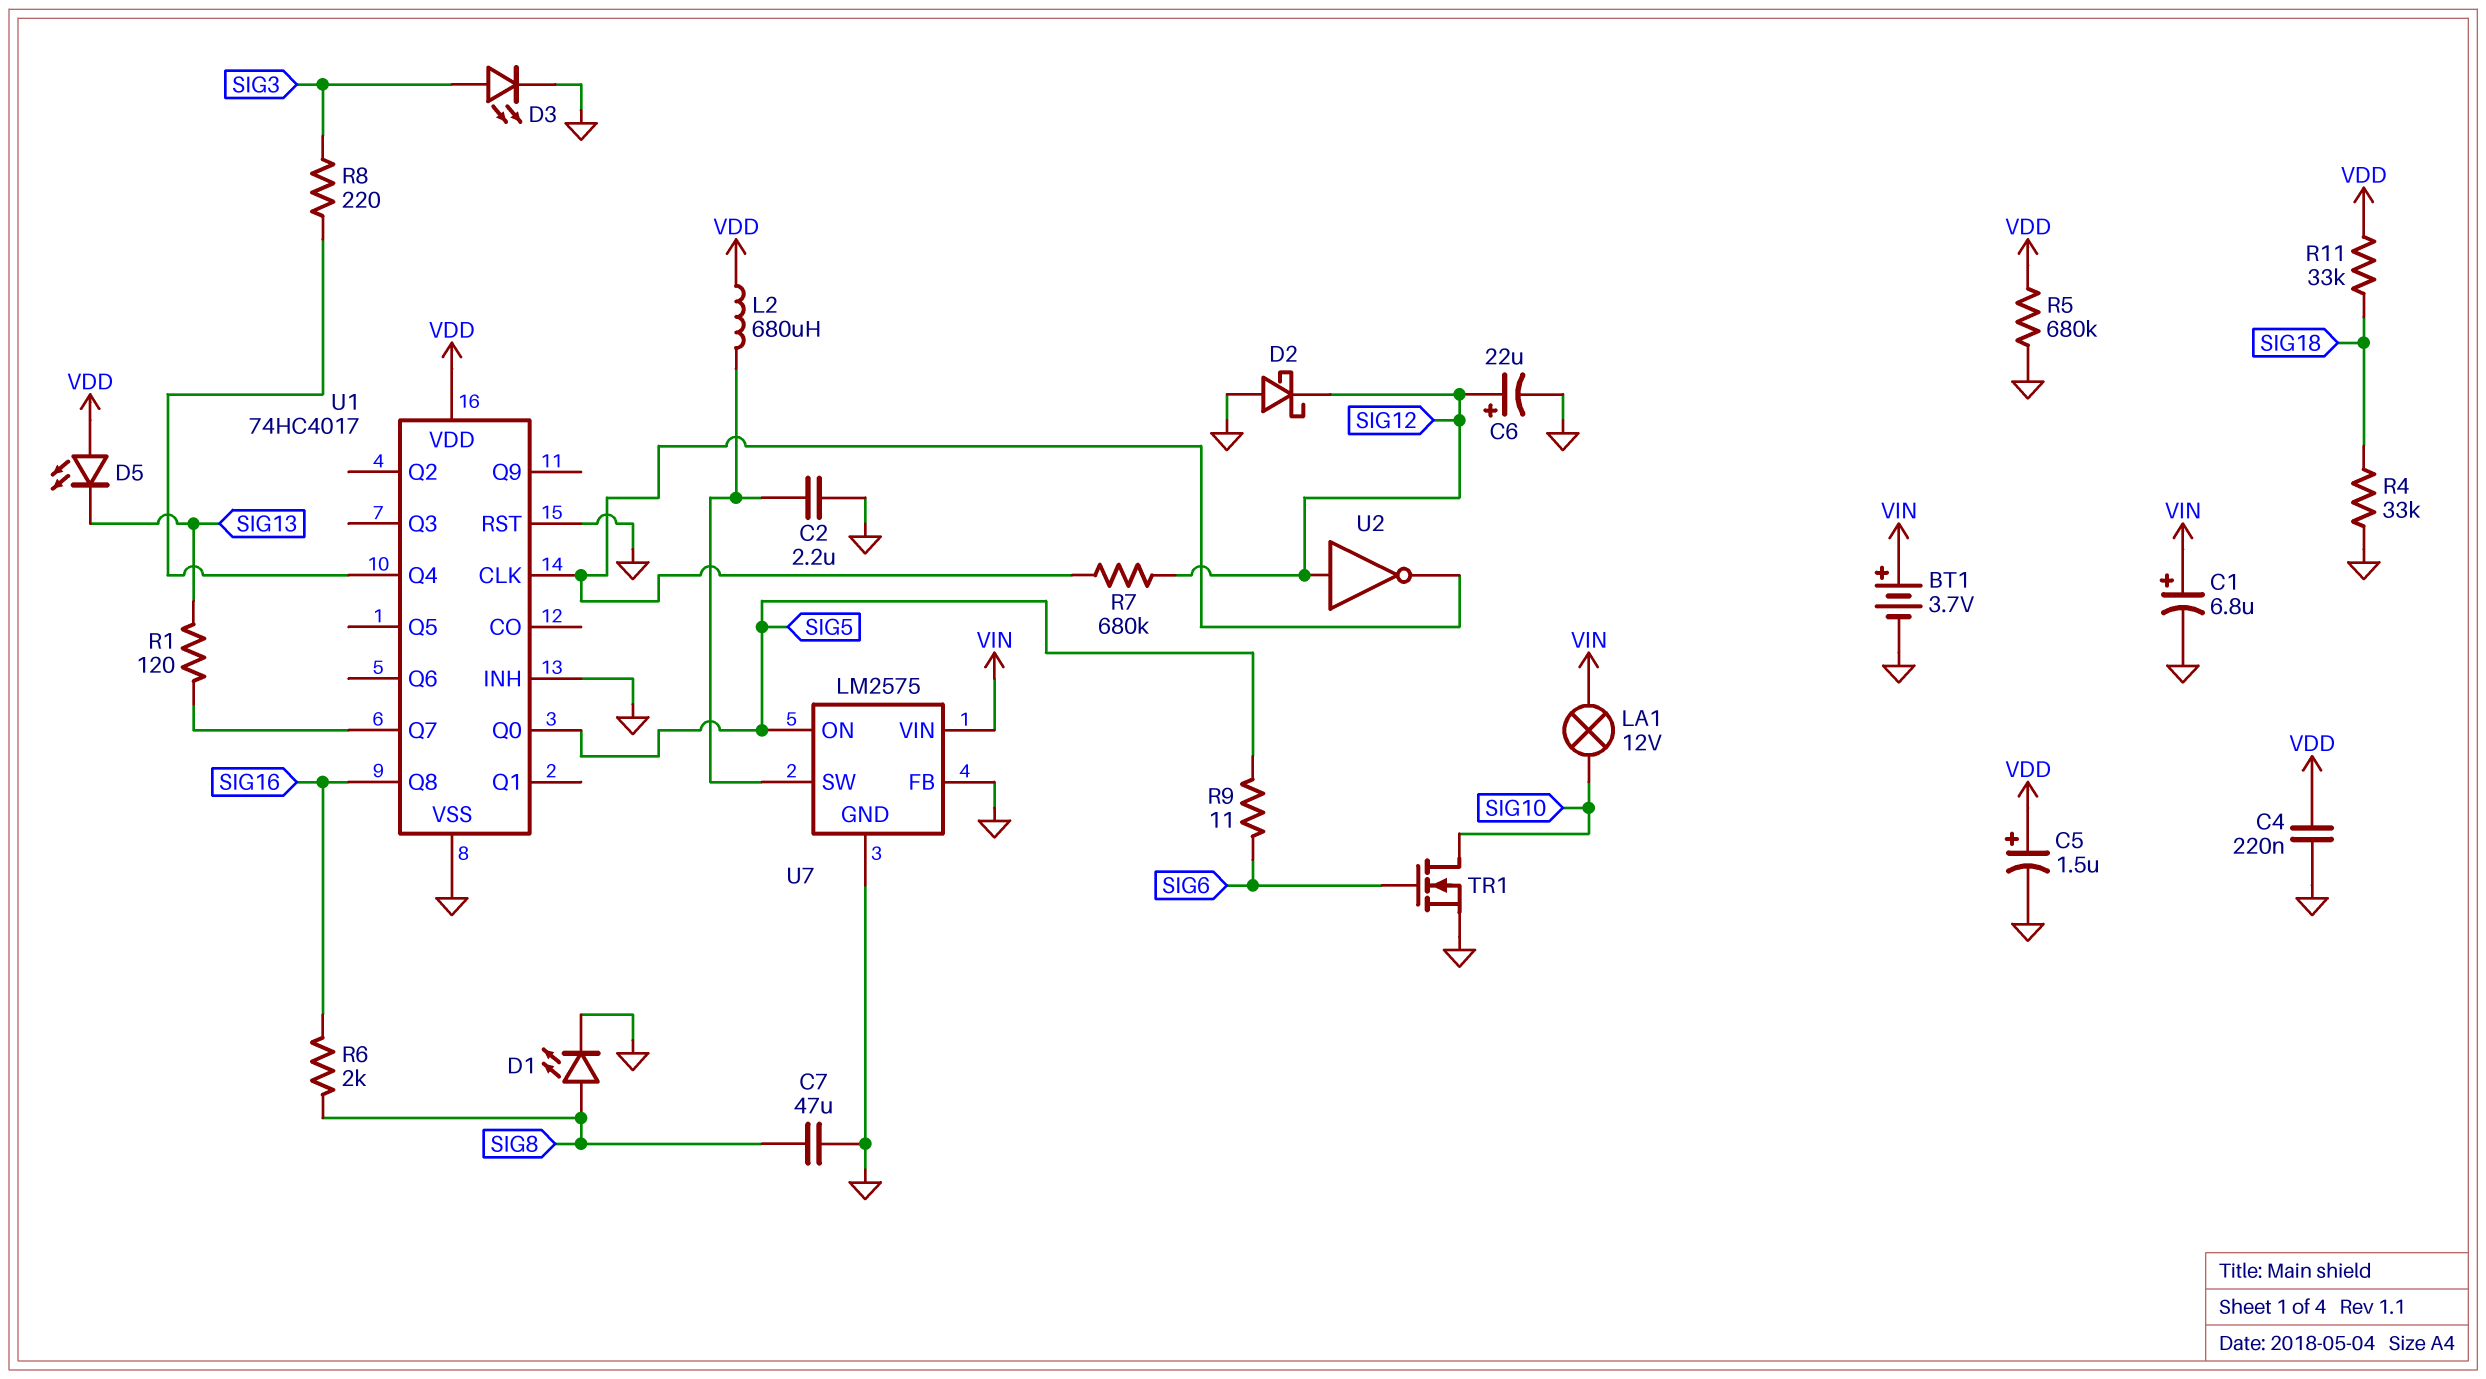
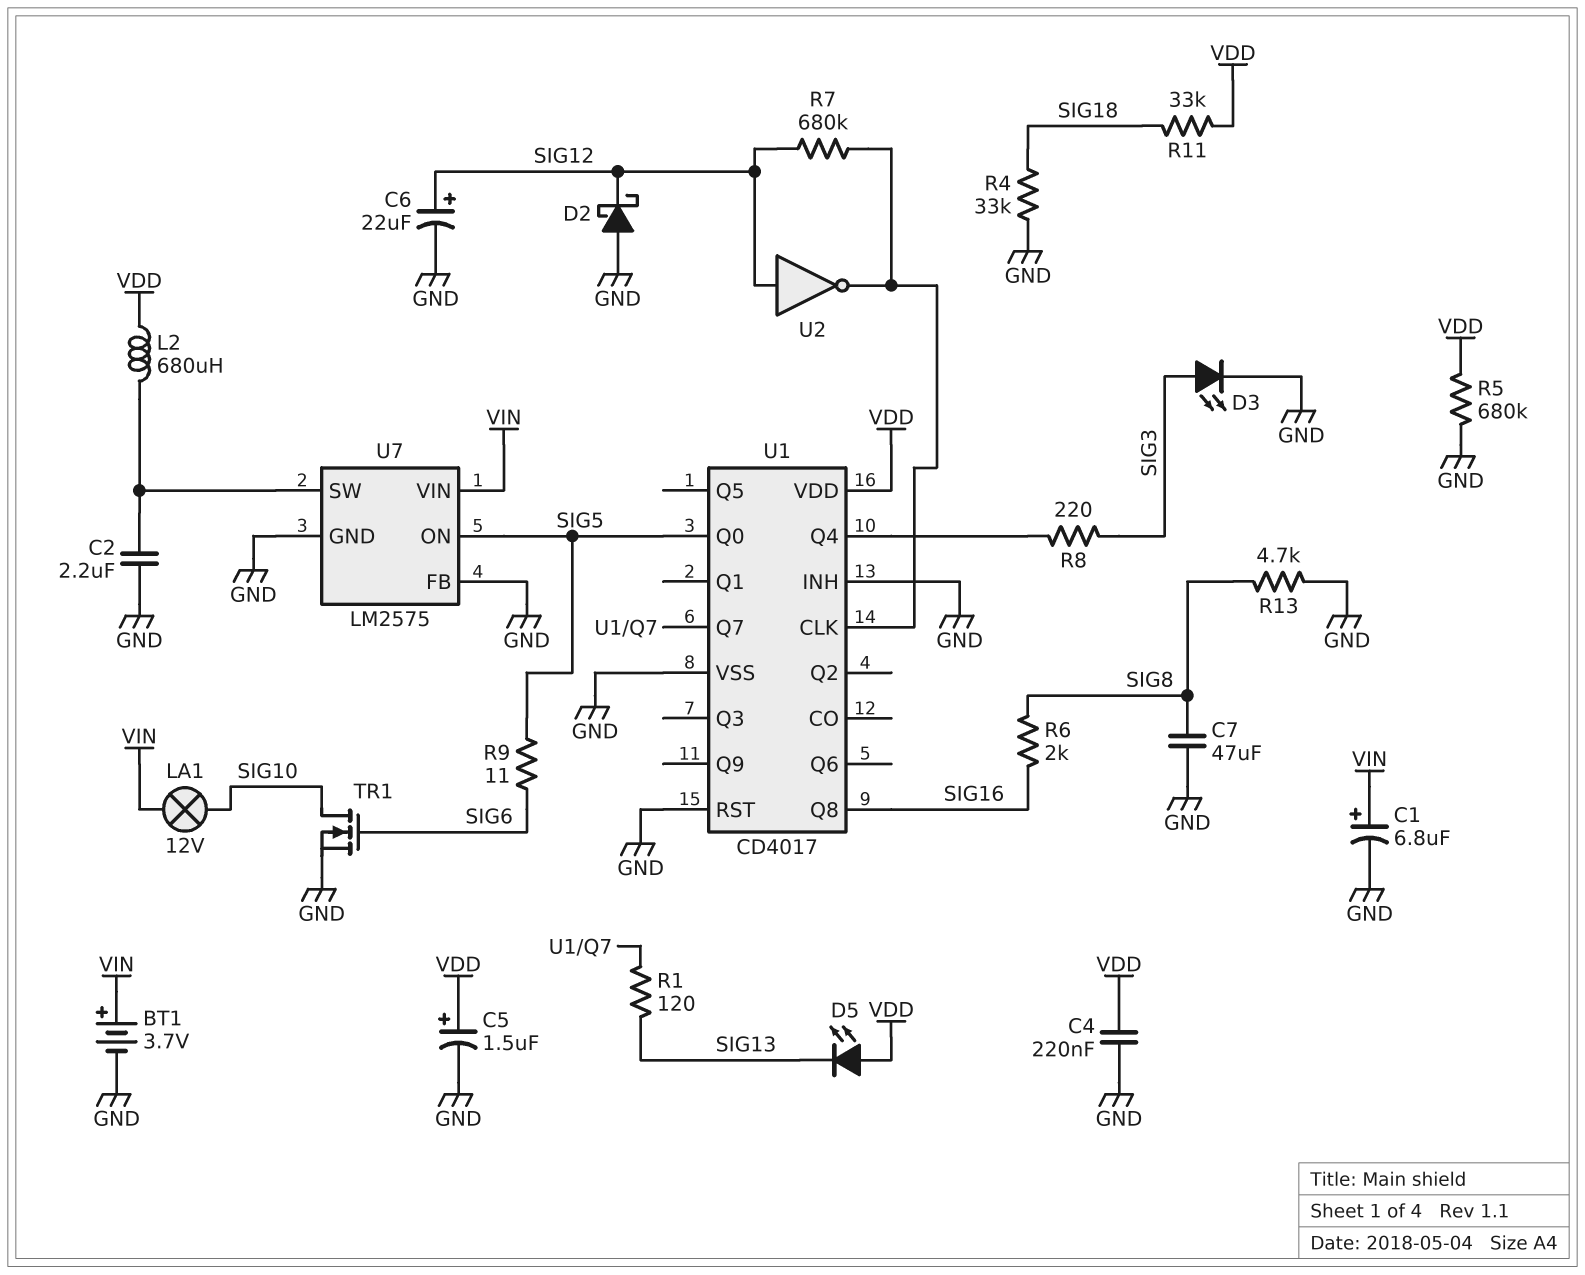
D1: LED (A SIG8, K GND) -> none
R13: none -> 4.7k (GND, SIG8)
U1: 74HC4017 -> CD4017

